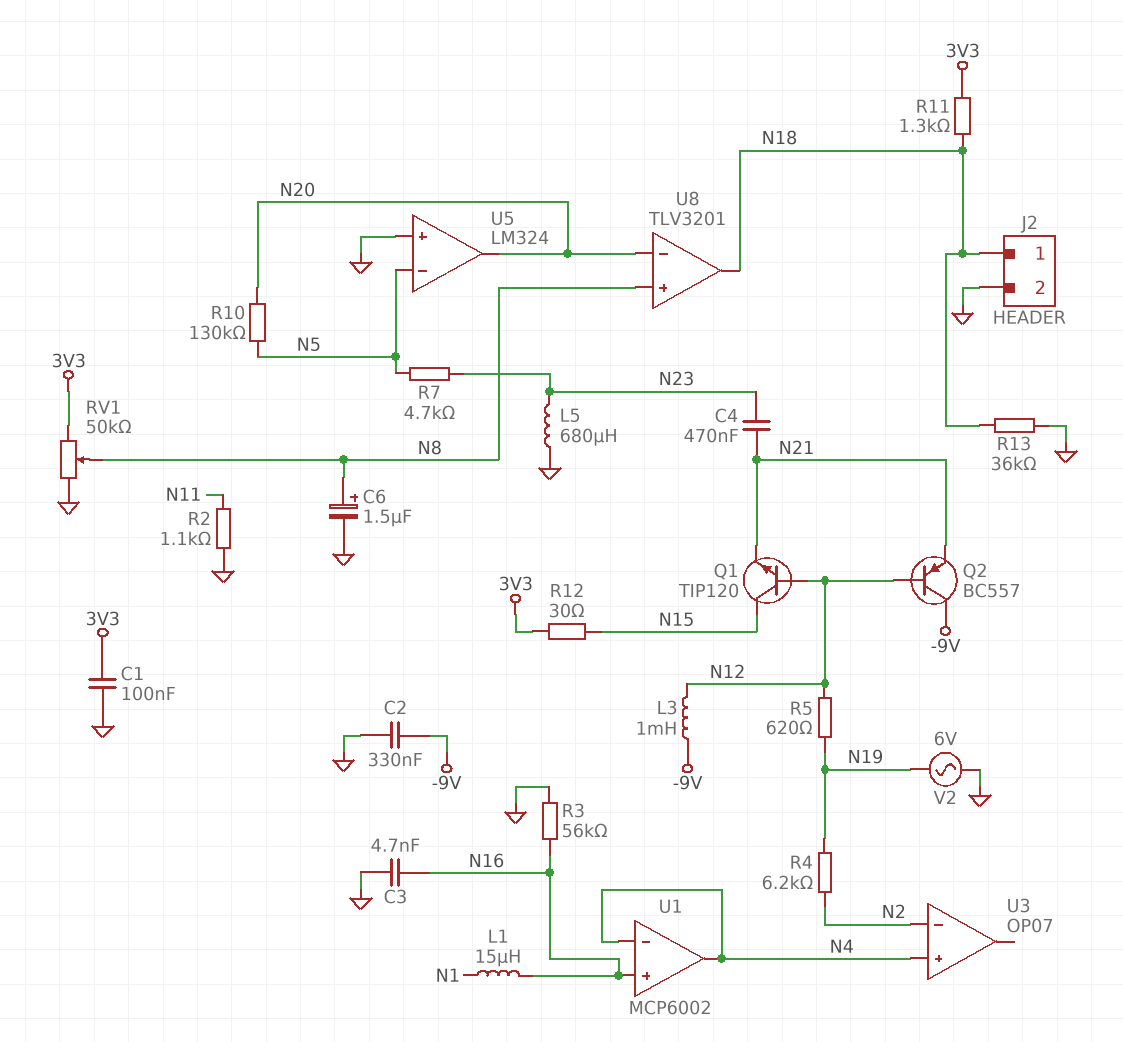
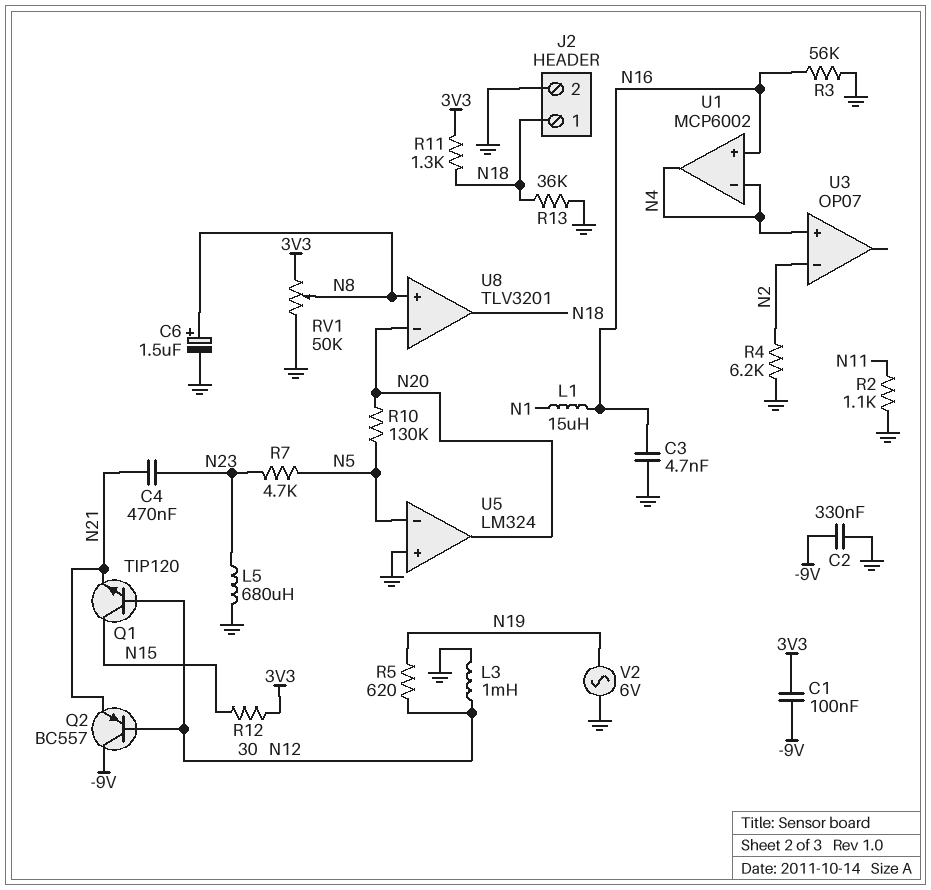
C1: 100nF (3V3, GND) -> 100nF (-9V, 3V3)
L3: 1mH (-9V, N12) -> 1mH (GND, N12)
R4: 6.2k (N2, N19) -> 6.2k (GND, N2)

